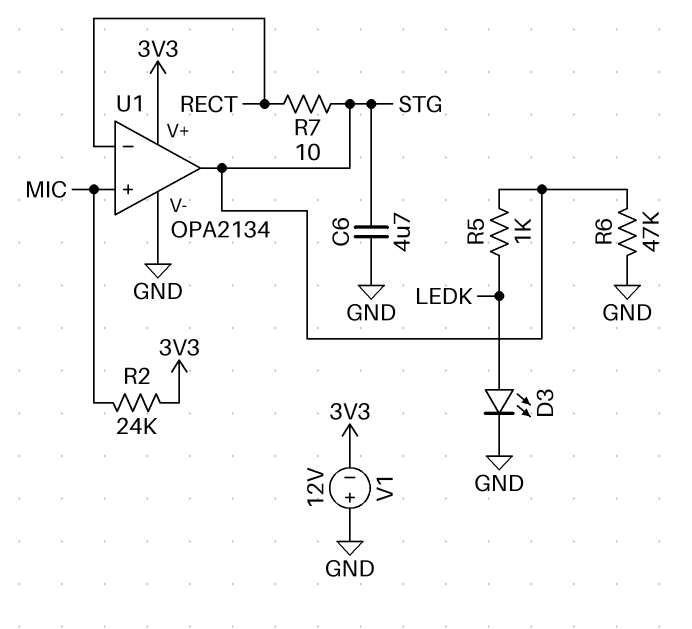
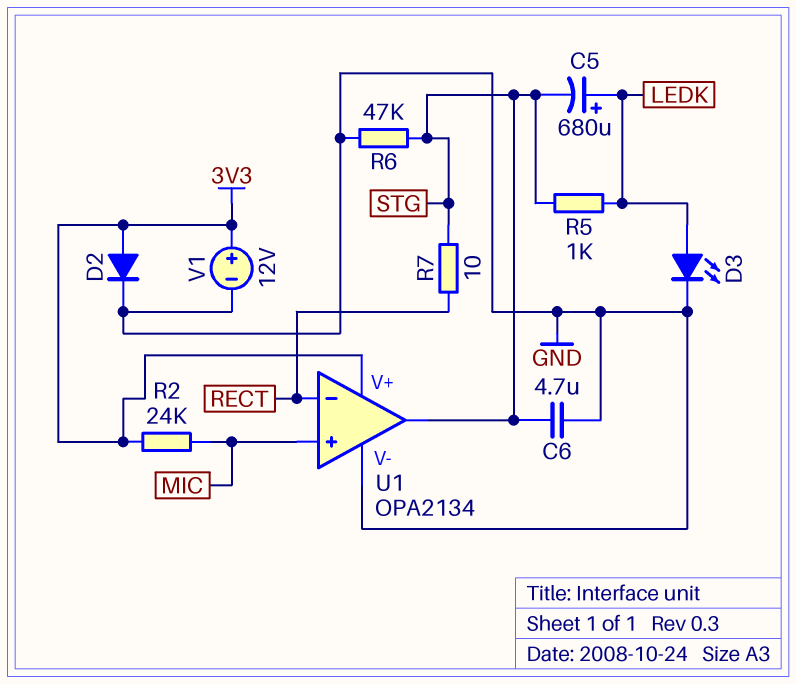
C5: none -> 680uF (plus LEDK, minus STG)
D2: none -> diode (A 3V3, K GND)
V1: 12V (plus GND, minus 3V3) -> 12V (plus 3V3, minus GND)

